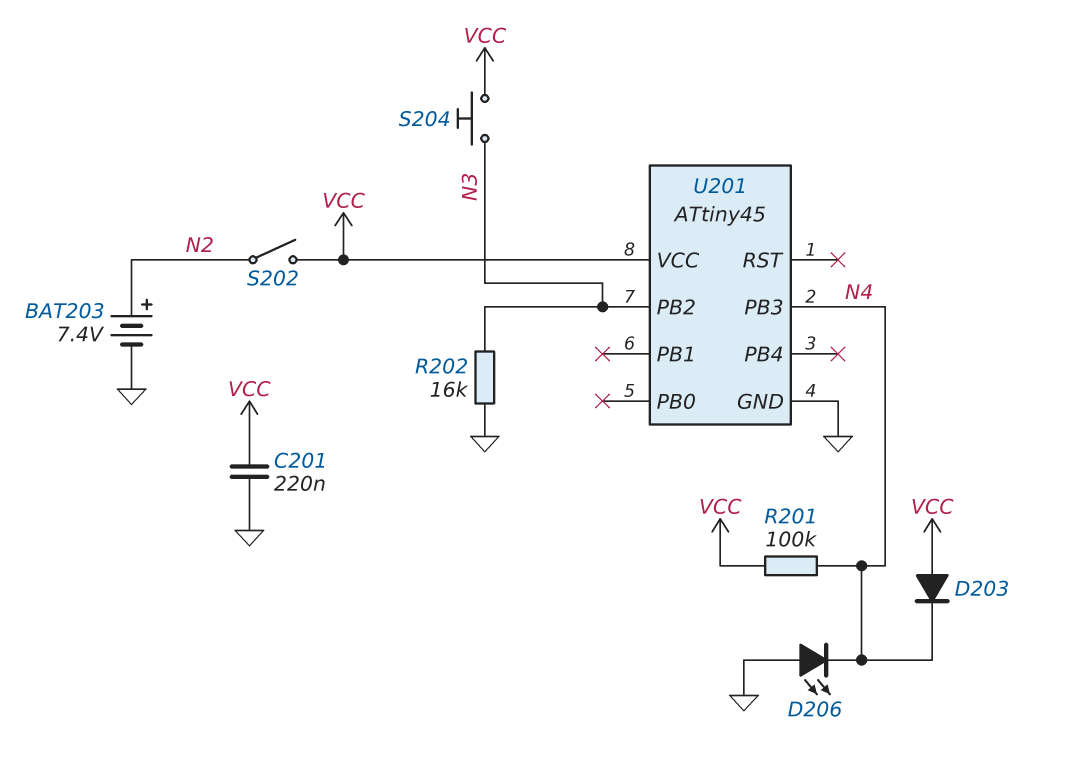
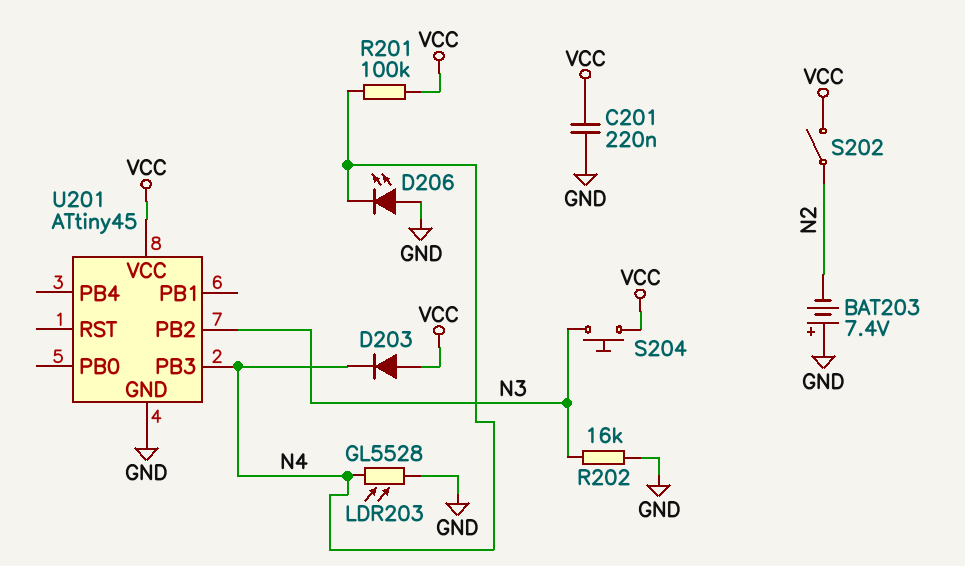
BAT203: 7.4V (plus N2, minus GND) -> 7.4V (plus GND, minus N2)
LDR203: none -> GL5528 (GND, N4)

